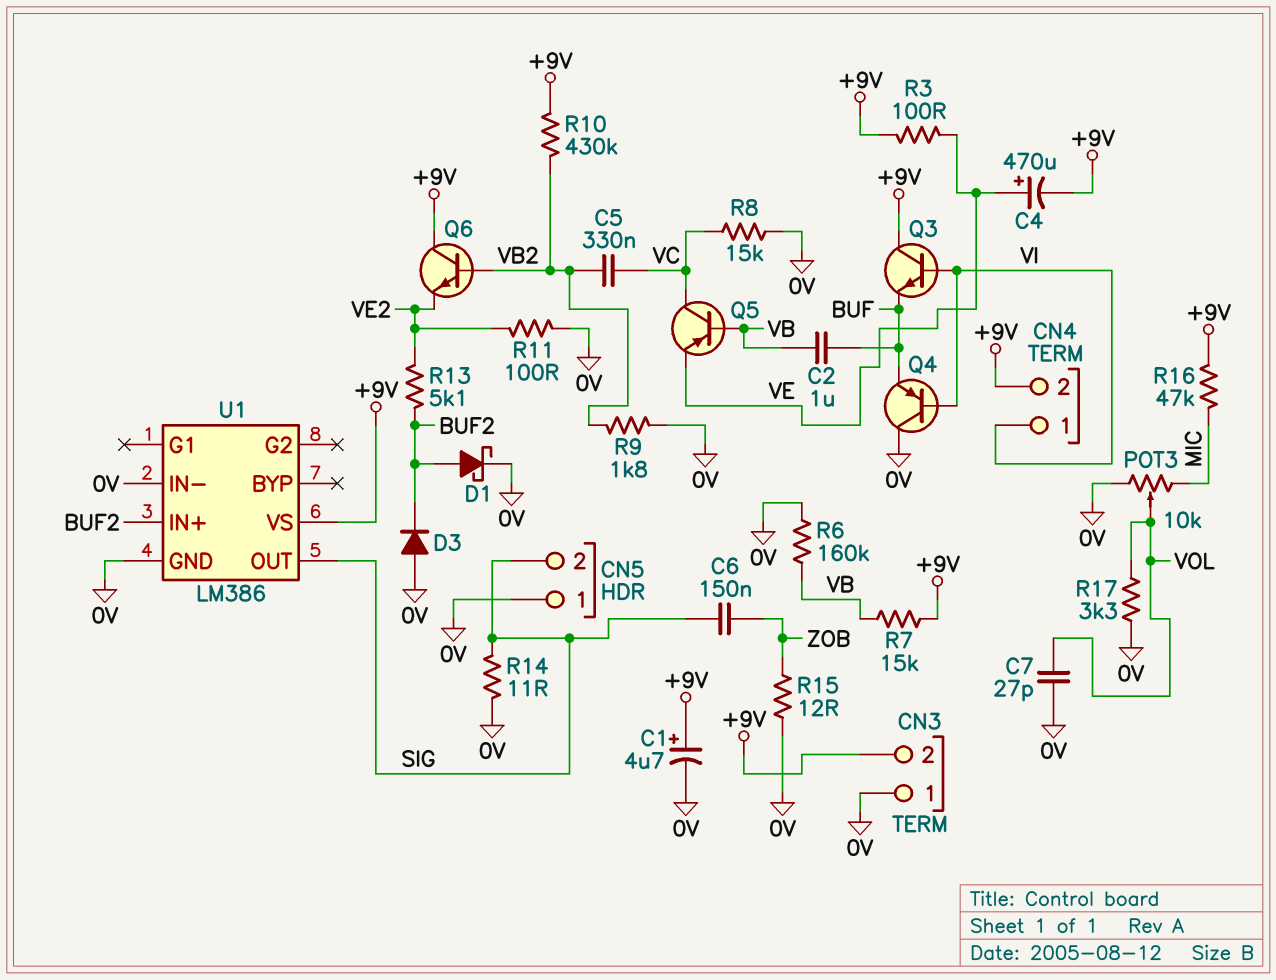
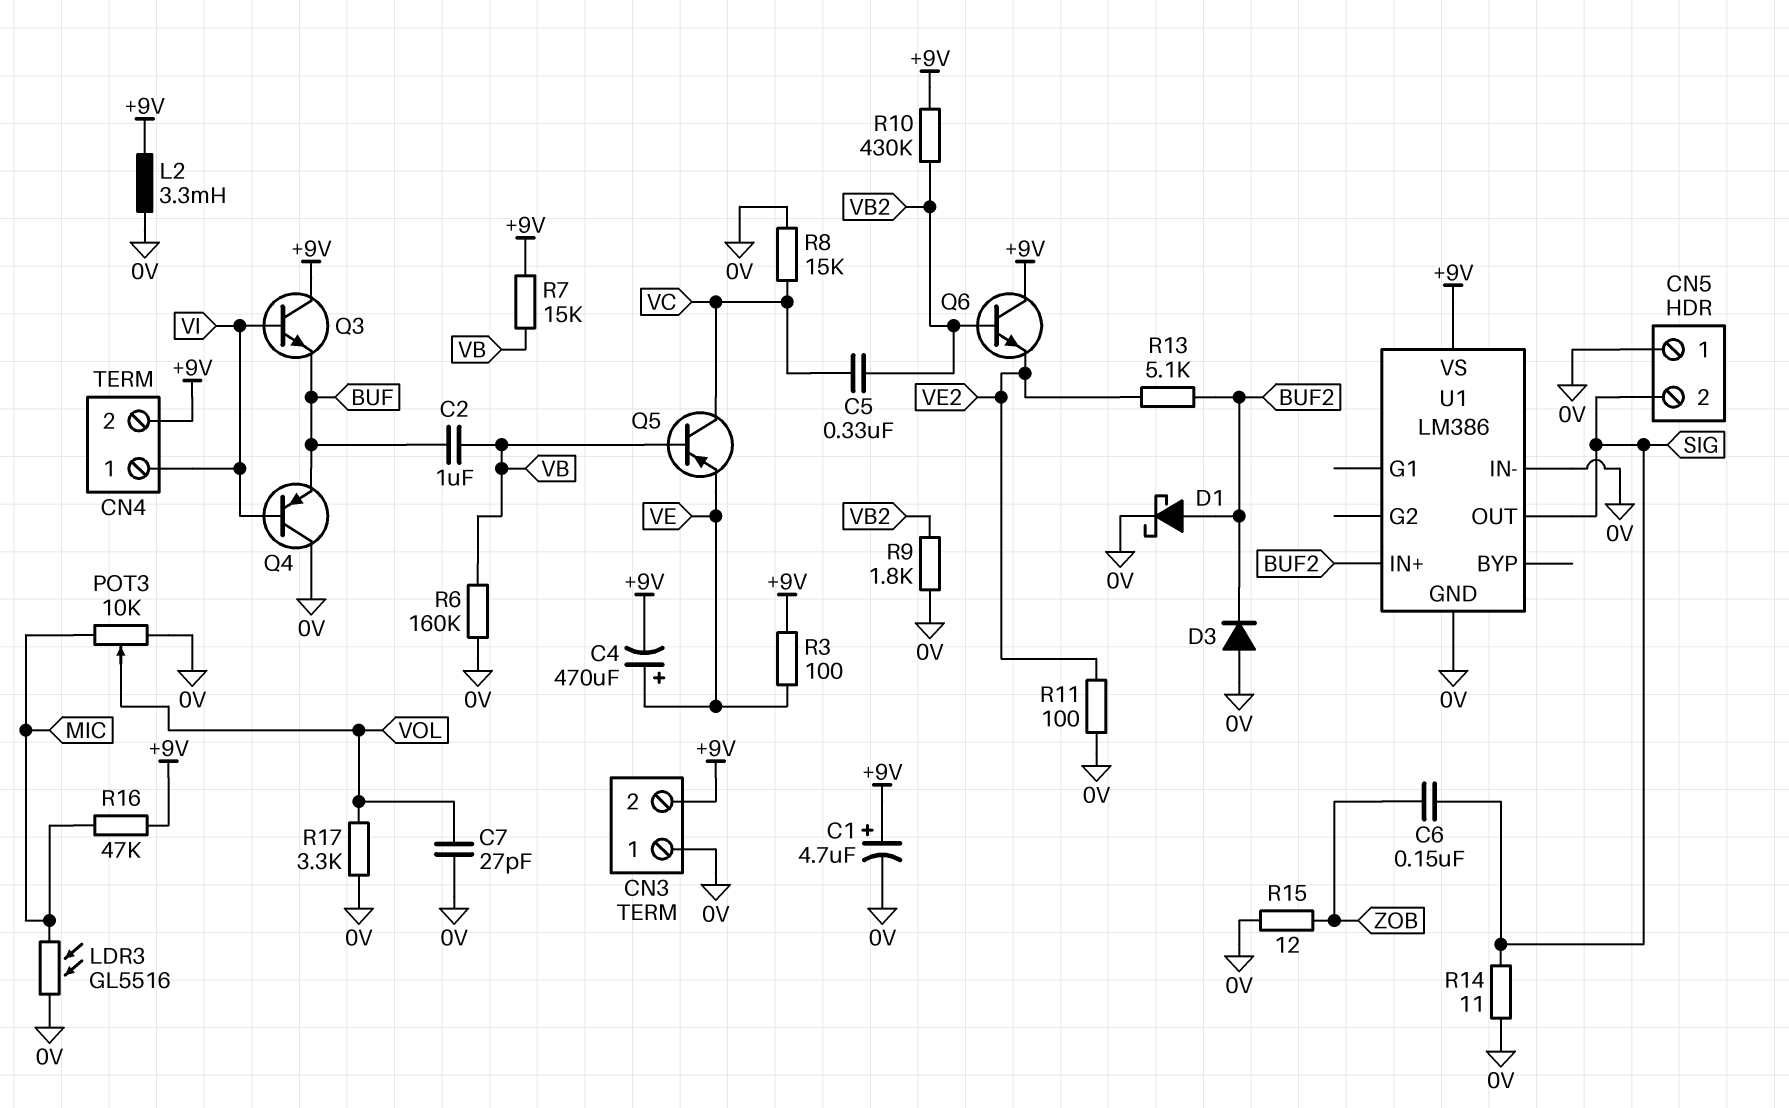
L2: none -> 3.3mH (+9V, 0V)
LDR3: none -> GL5516 (0V, MIC)

